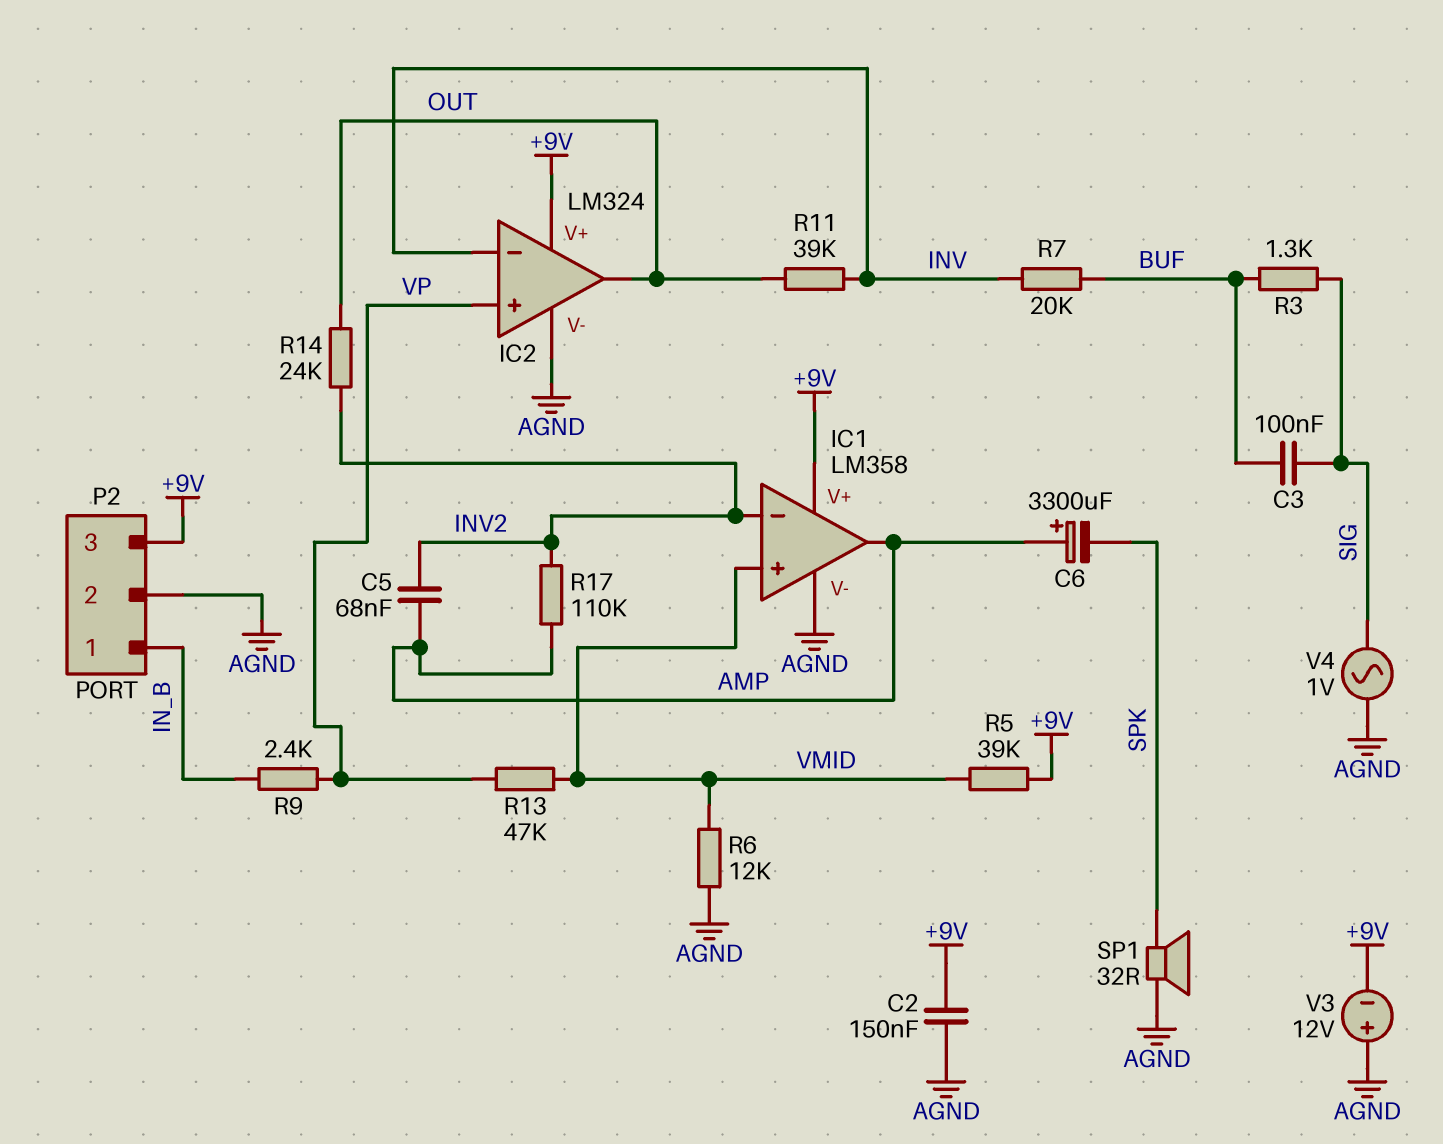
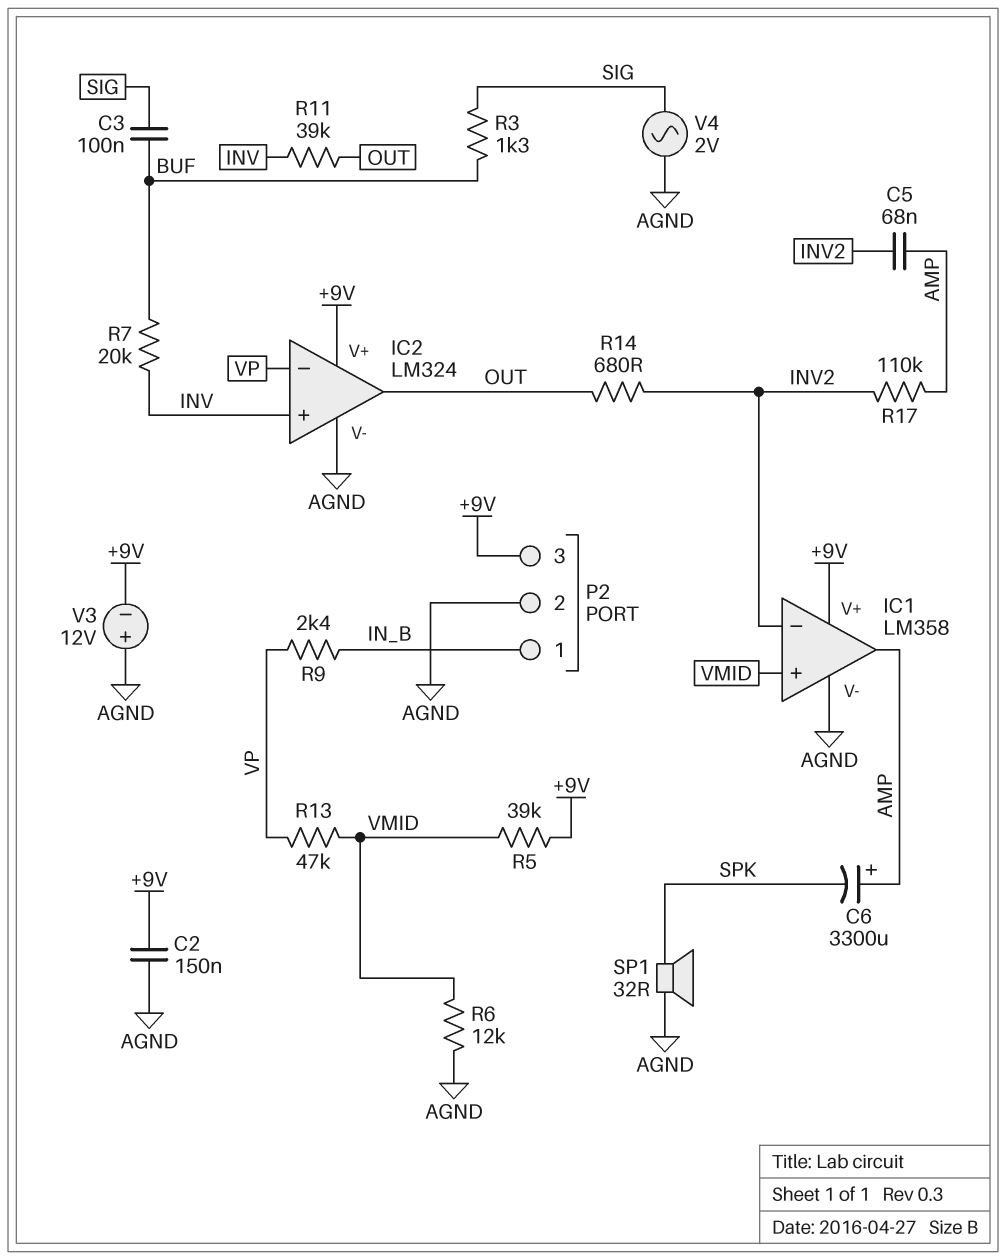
IC2 pin in+: VP -> INV
IC2 pin in-: INV -> VP
R14: 24k (INV2, OUT) -> 680 (INV2, OUT)
V4: AC 1V (AGND, SIG) -> AC 2V (AGND, SIG)

